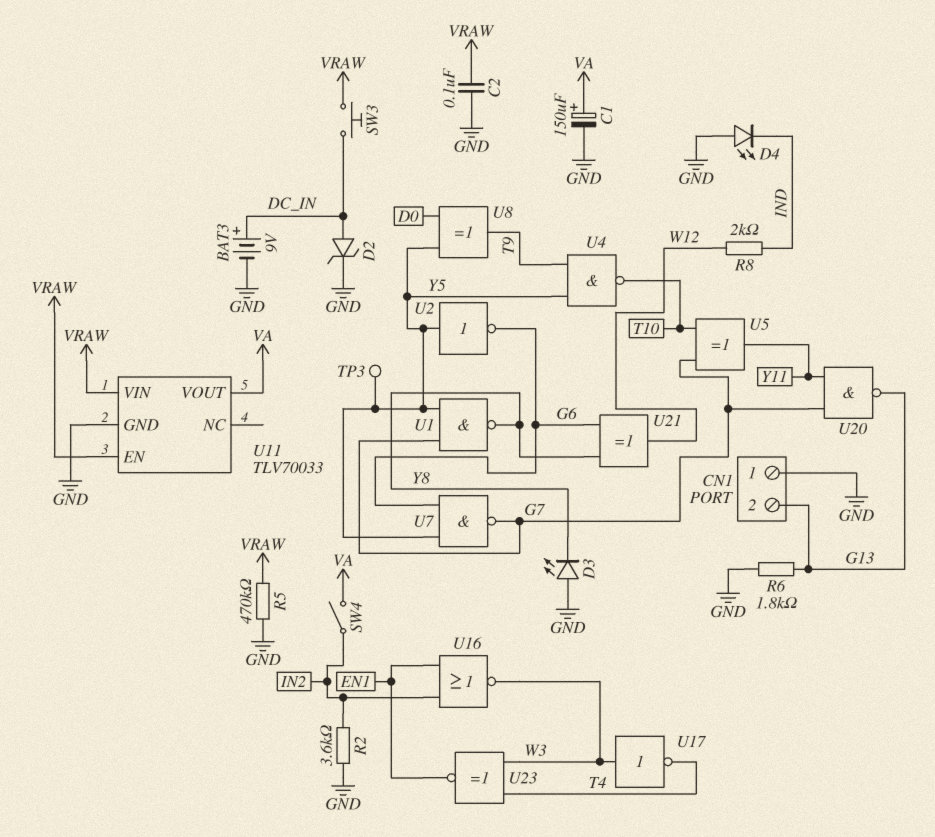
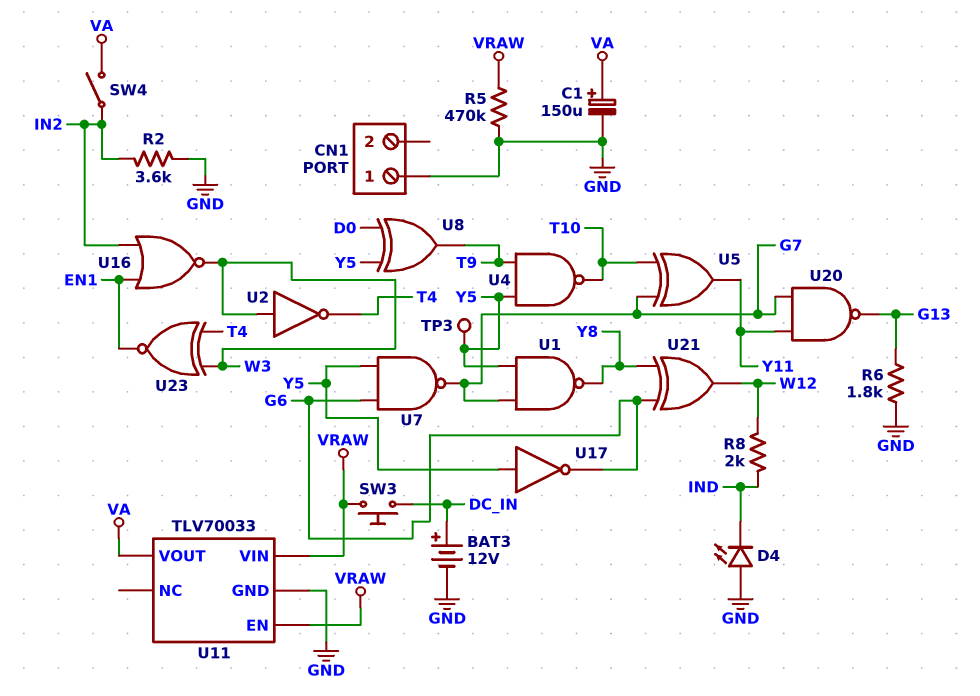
BAT3: 9V (plus DC_IN, minus GND) -> 12V (plus DC_IN, minus GND)
C2: 100nF (GND, VRAW) -> none
CN1 pin 2: G13 -> none
D2: zener (A DC_IN, K GND) -> none
D3: LED (A GND, K Y8) -> none
U2: NOT (in Y5, out G6) -> NOT (in W3, out T4)
U17: NOT (in W3, out T4) -> NOT (in Y5, out G6)

